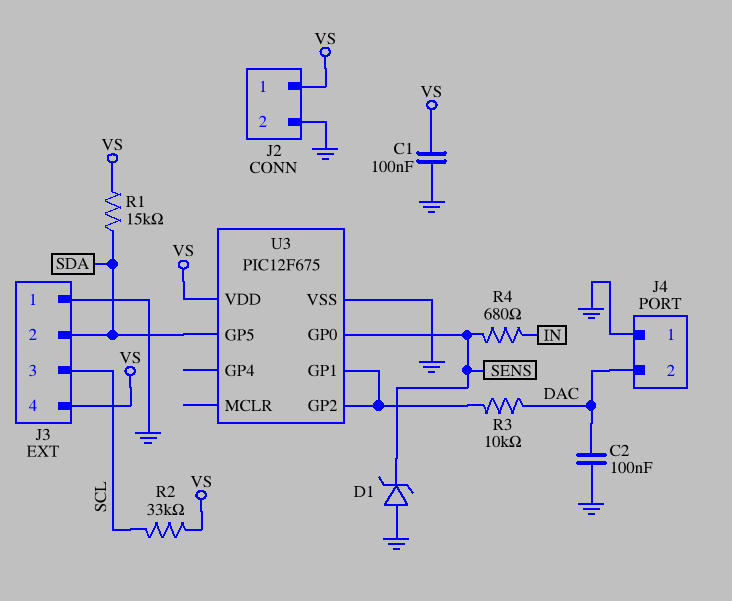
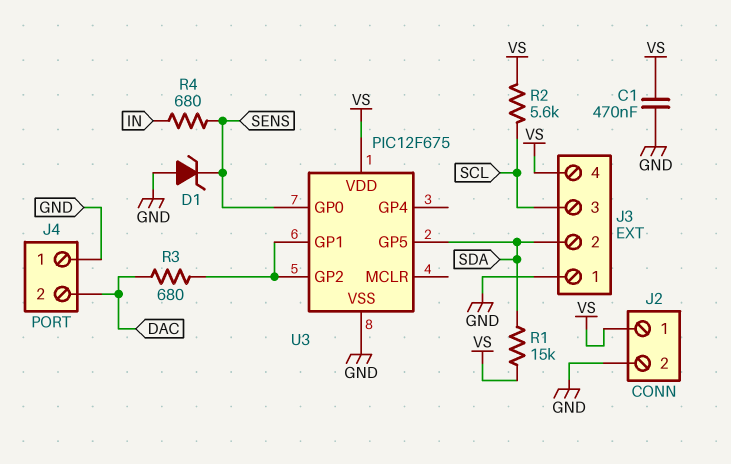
C1: 100nF (GND, VS) -> 470nF (GND, VS)
C2: 100nF (DAC, GND) -> none
R2: 33k (SCL, VS) -> 5.6k (SCL, VS)
R3: 10k (DAC, U3/GP1) -> 680 (DAC, U3/GP1)

